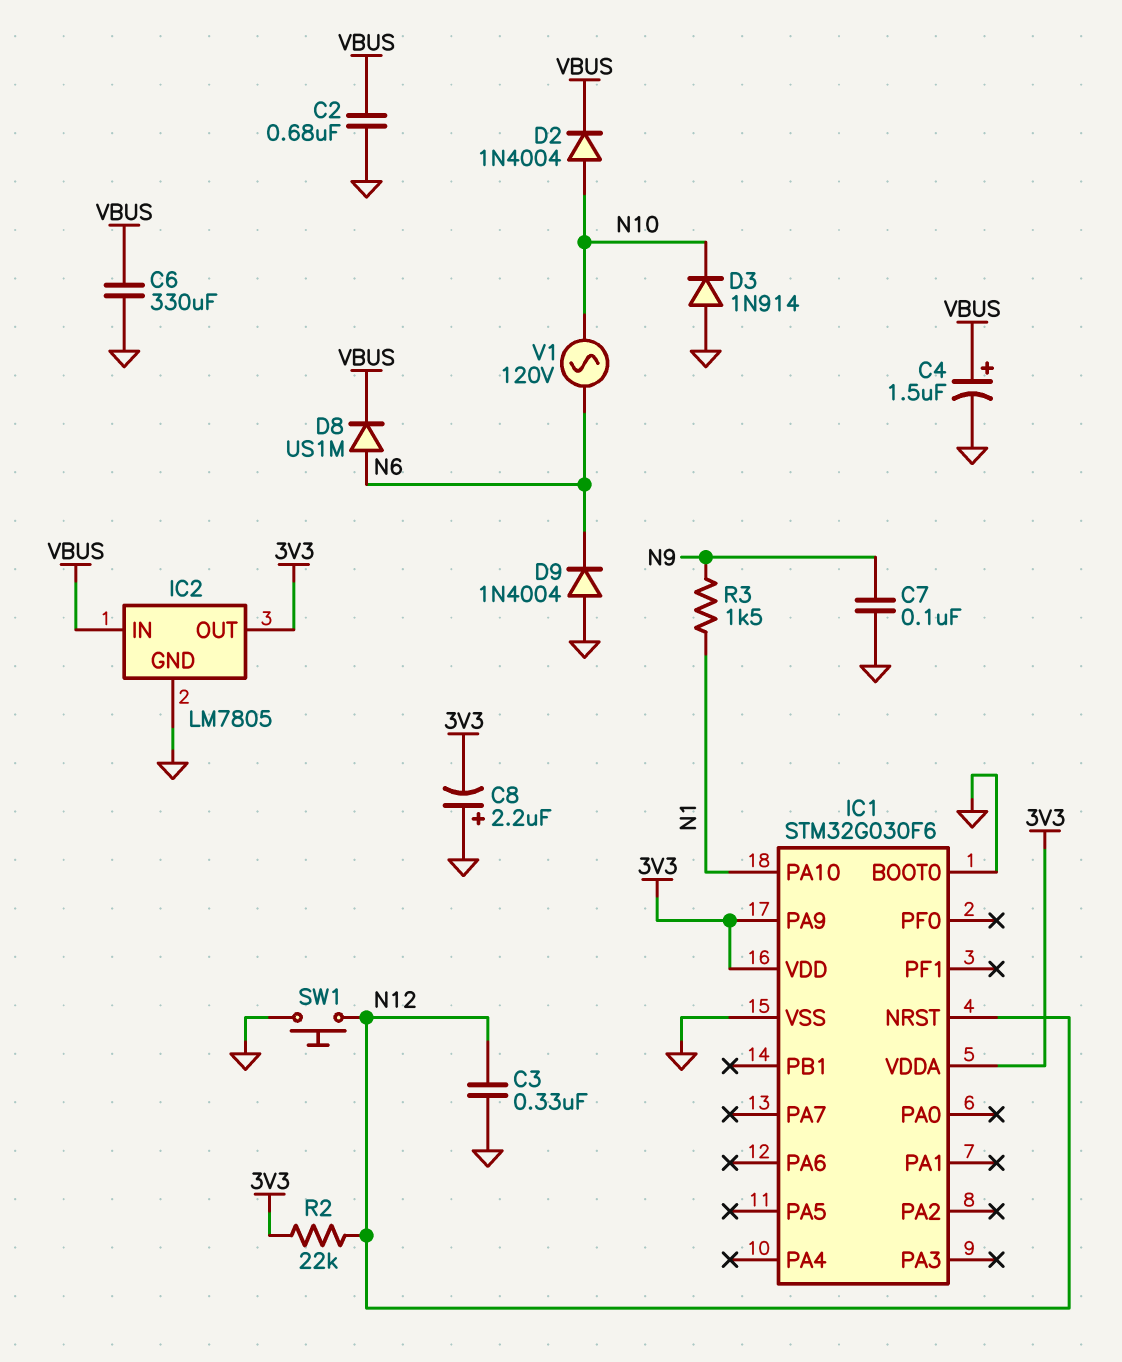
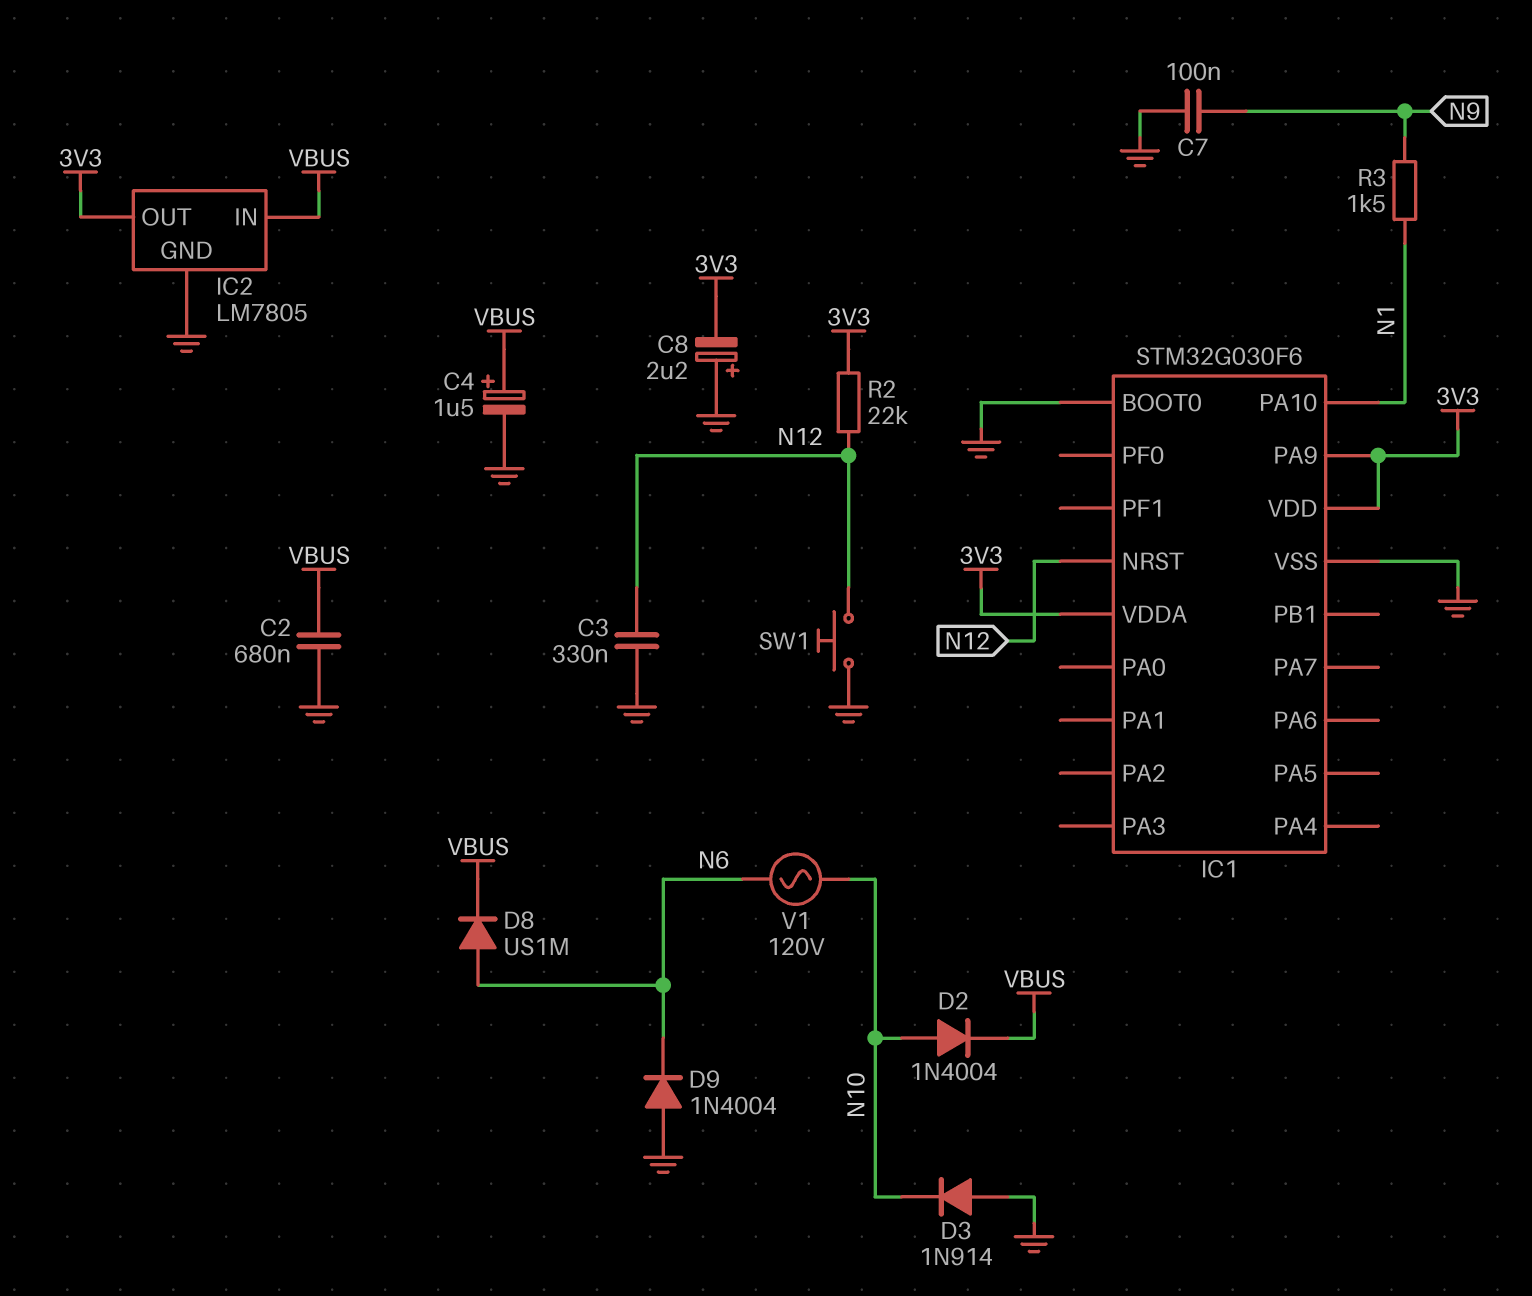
C6: 330uF (GND, VBUS) -> none

